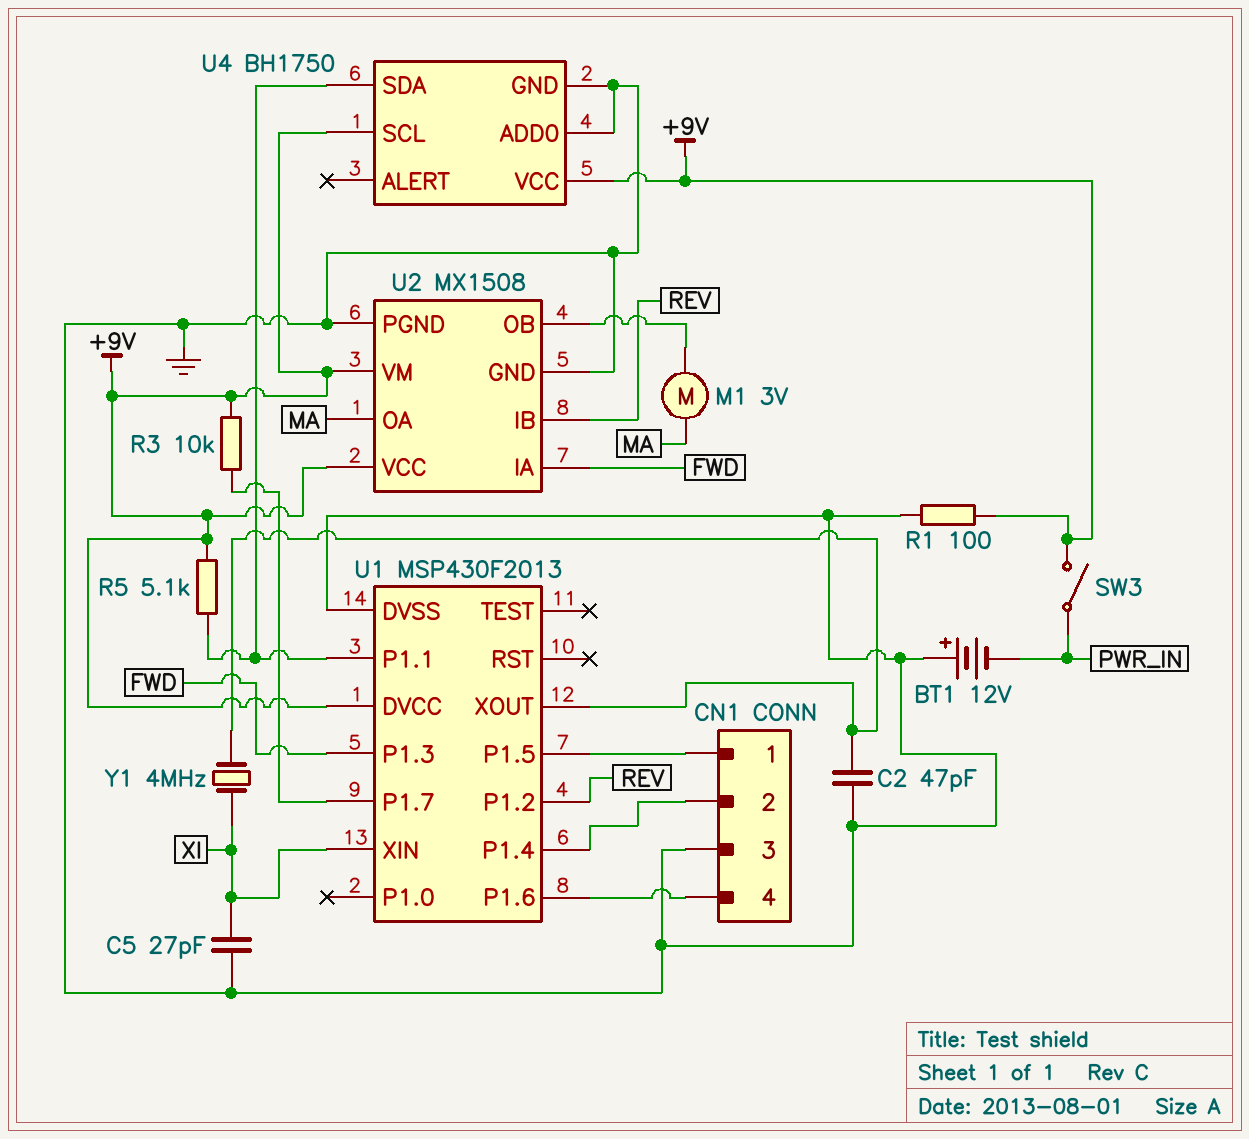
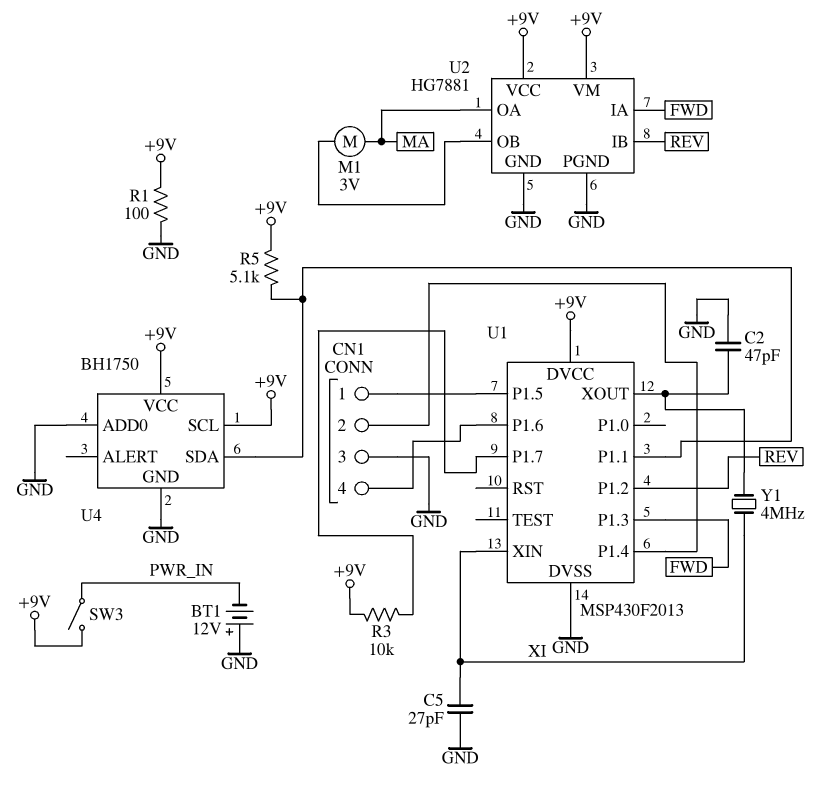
U2: MX1508 -> HG7881

